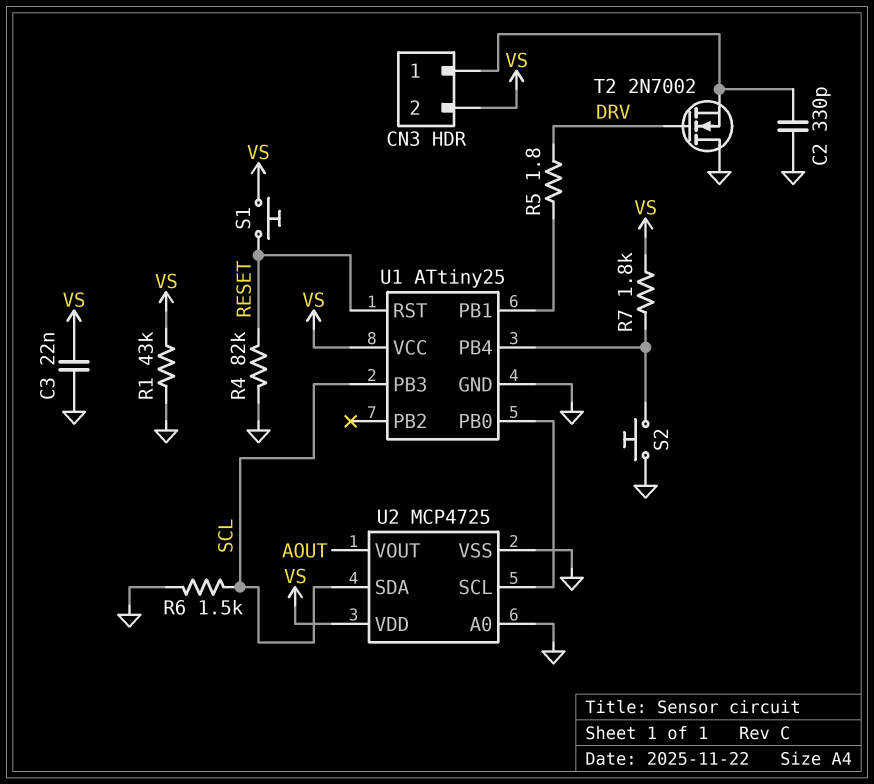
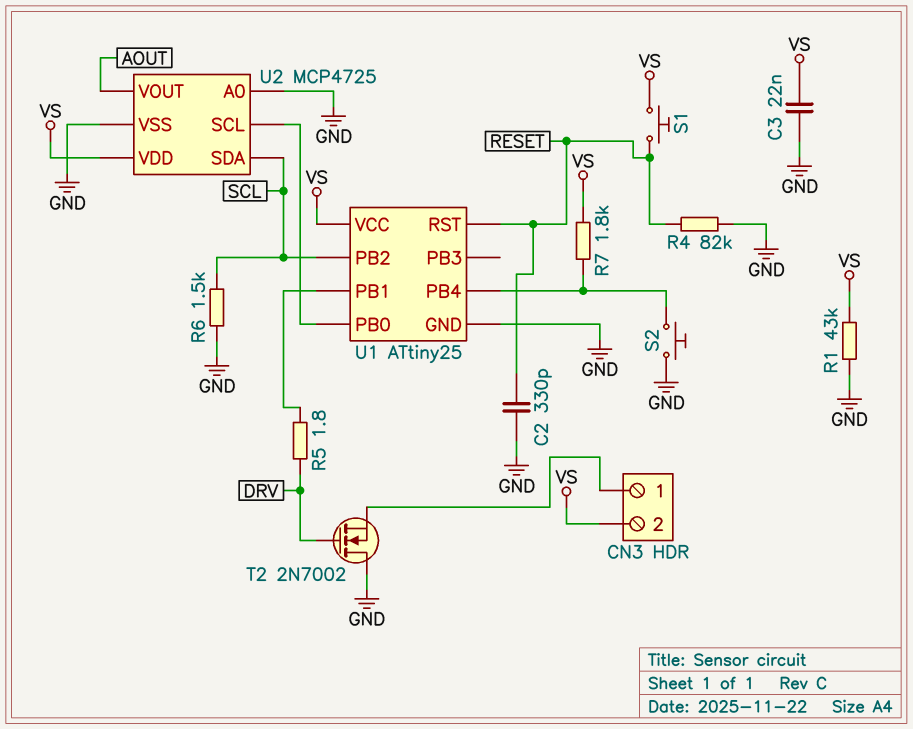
C2: 330pF (CN3/1, GND) -> 330pF (GND, RESET)
U1 pin PB2: none -> SCL
U1 pin PB3: SCL -> none

